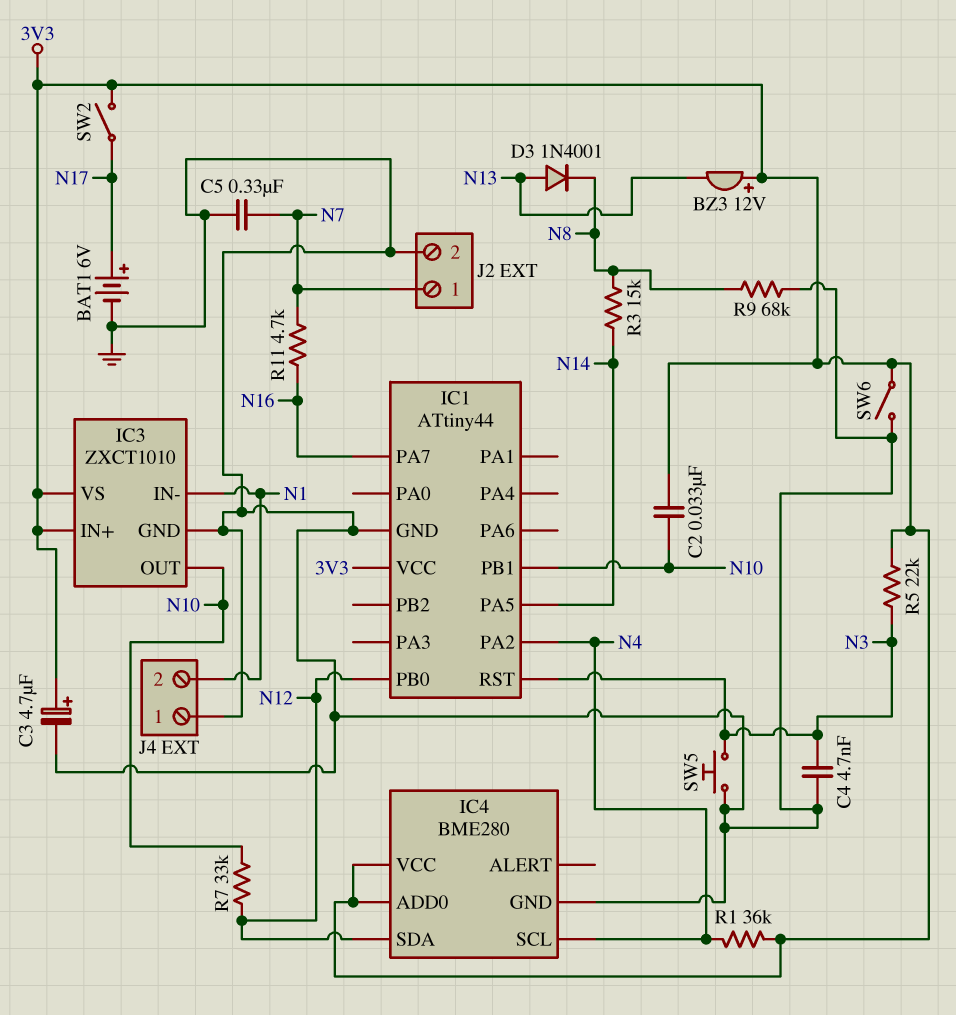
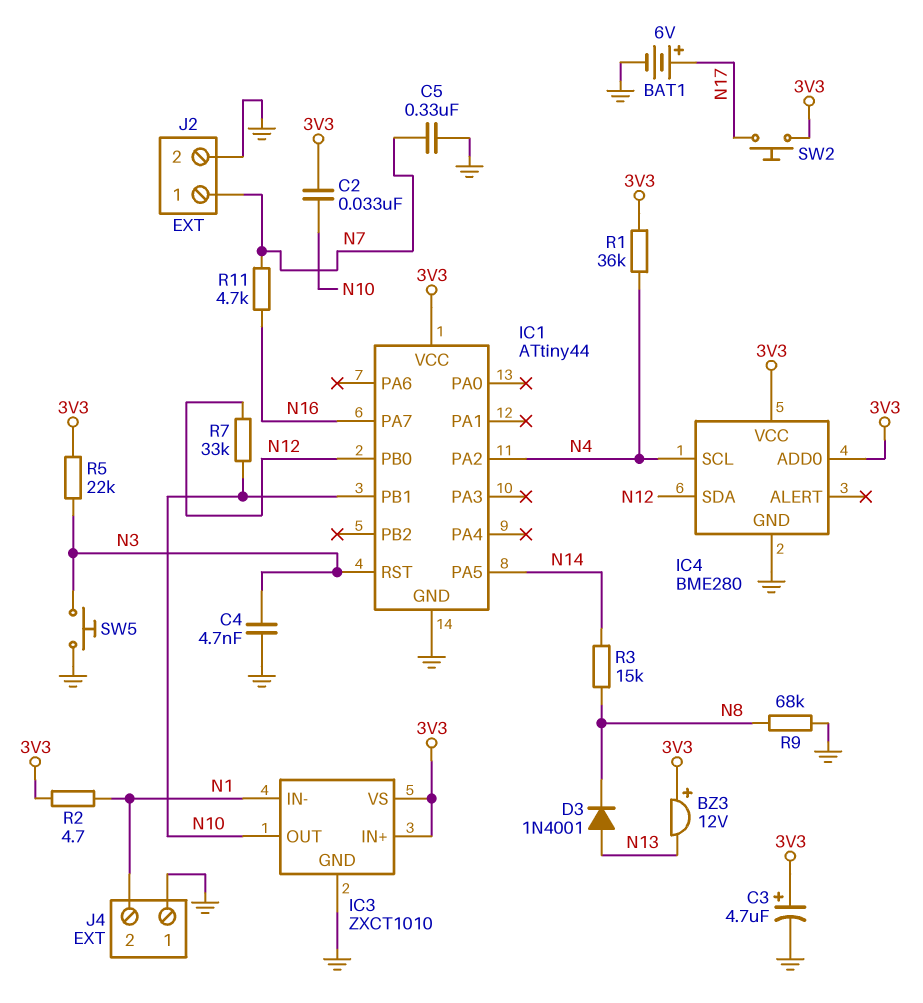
R2: none -> 4.7 (3V3, N1)
SW2: switch (3V3, N17) -> button (3V3, N17)
SW6: switch (3V3, GND) -> none

